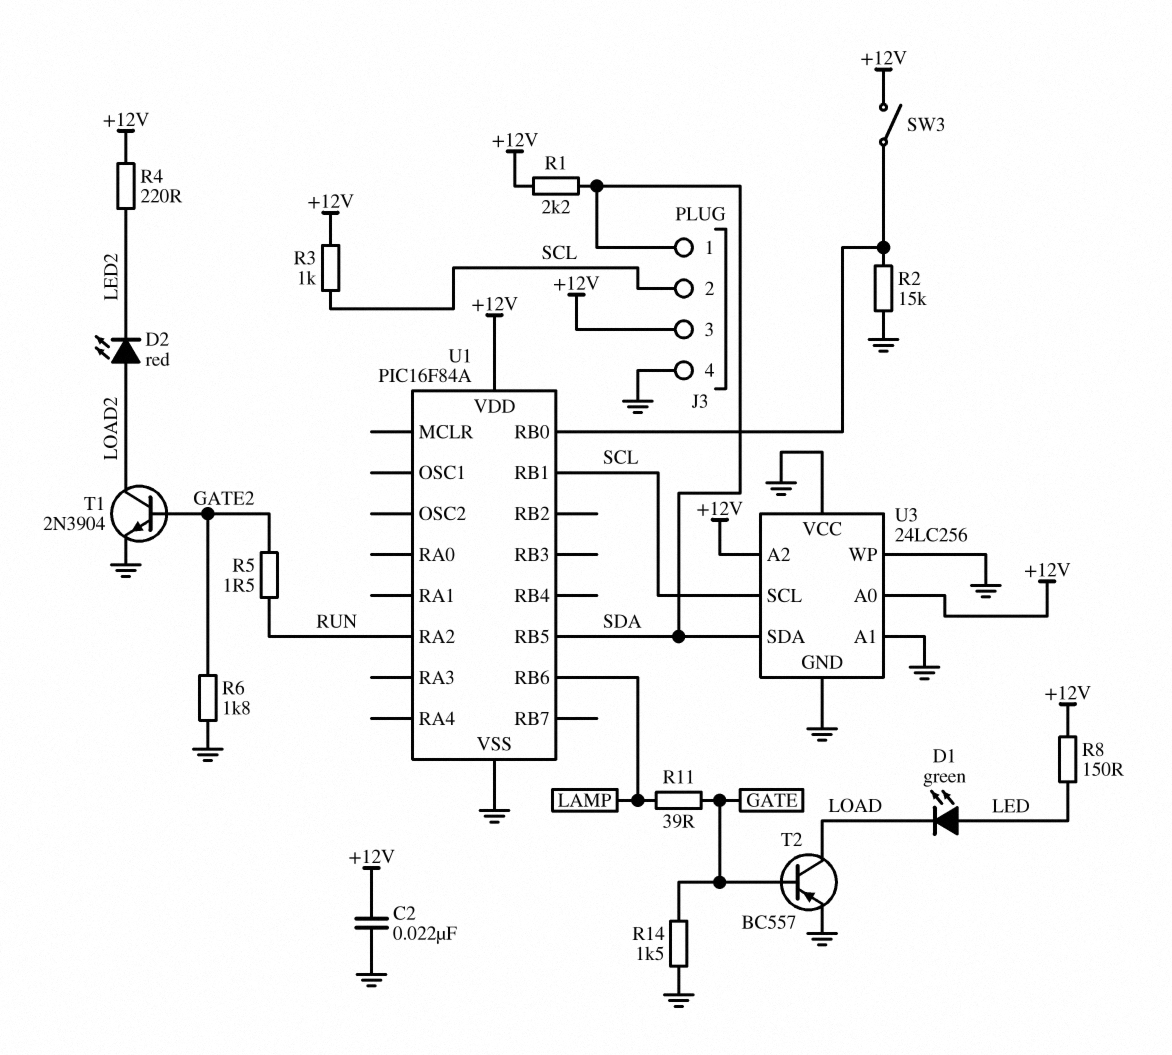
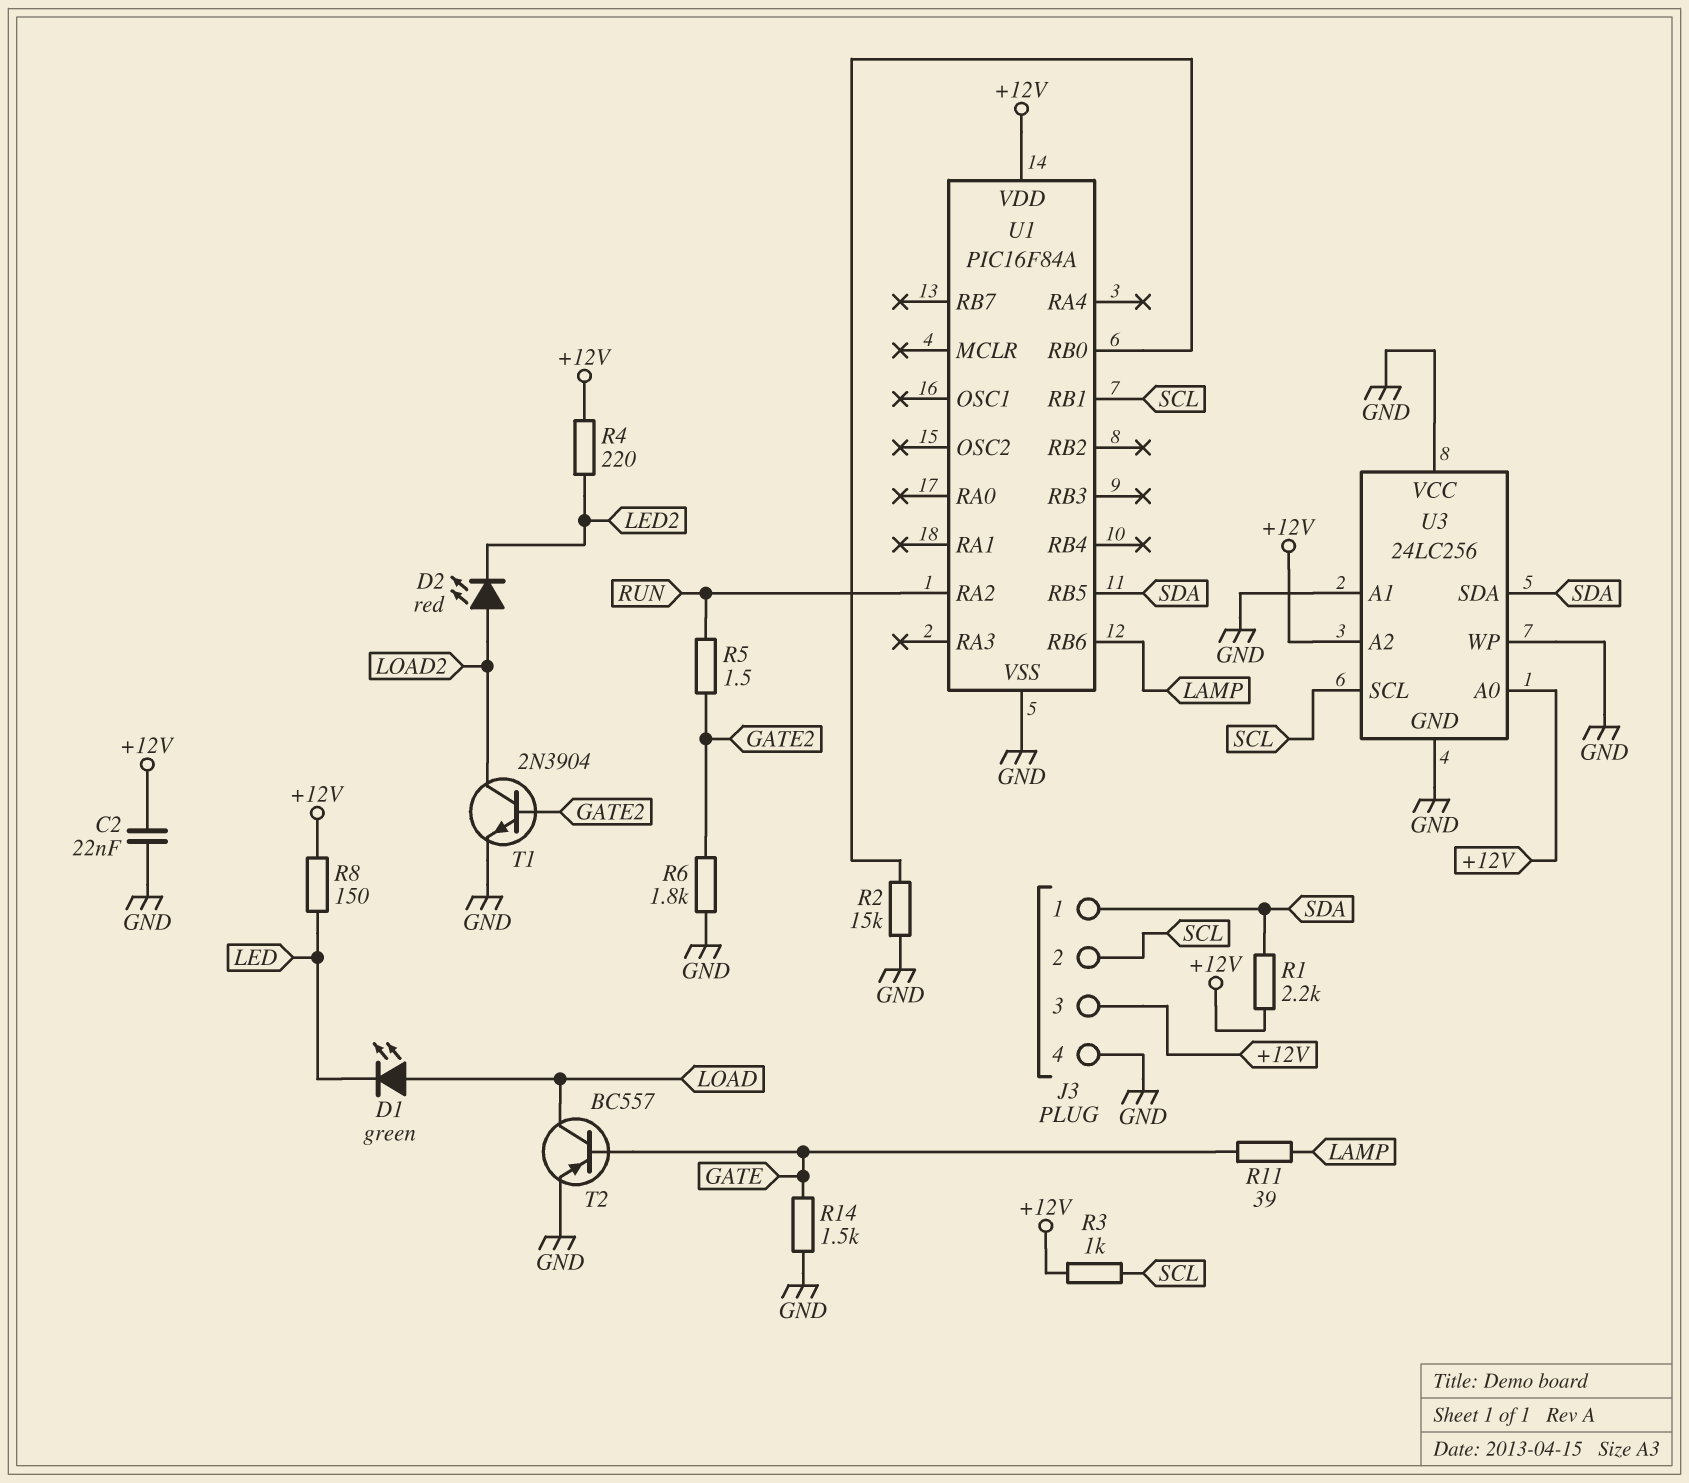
D1: LED green (A LED, K LOAD) -> LED green (A LOAD, K LED)
SW3: switch (+12V, U1/RB0) -> none

